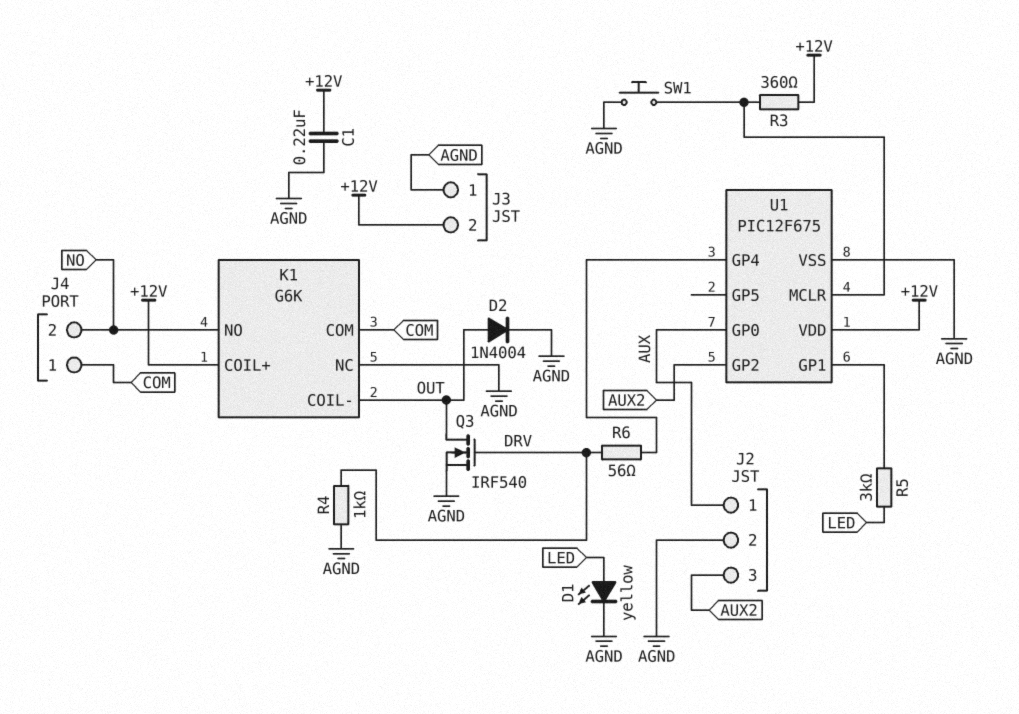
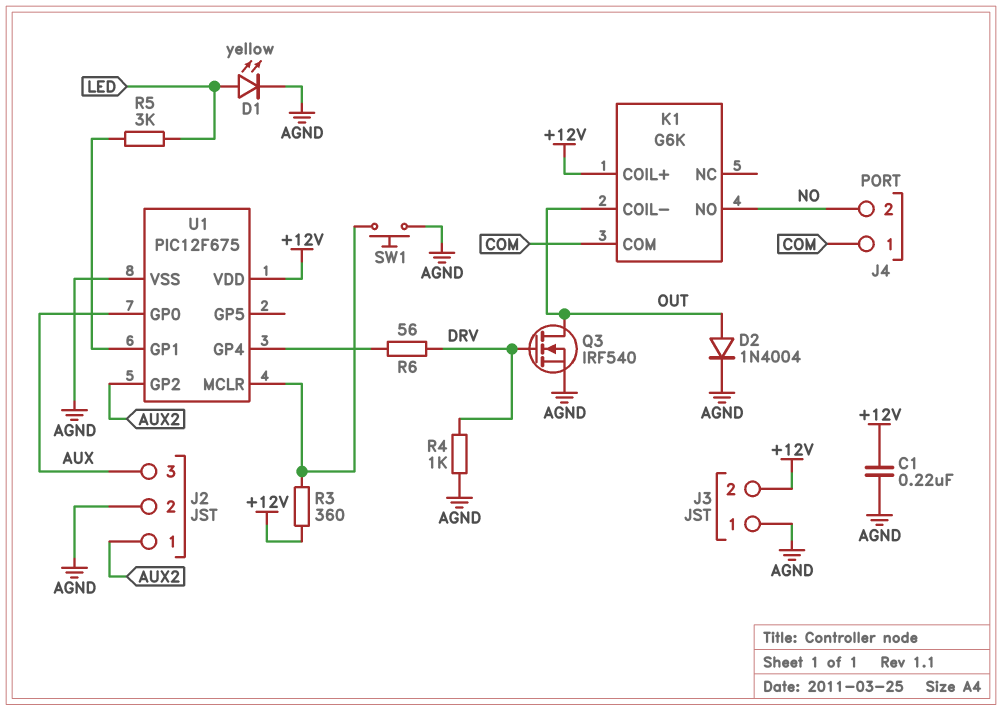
J2 pin 1: AUX -> AUX2
J2 pin 3: AUX2 -> AUX
K1 pin NC: AGND -> none

